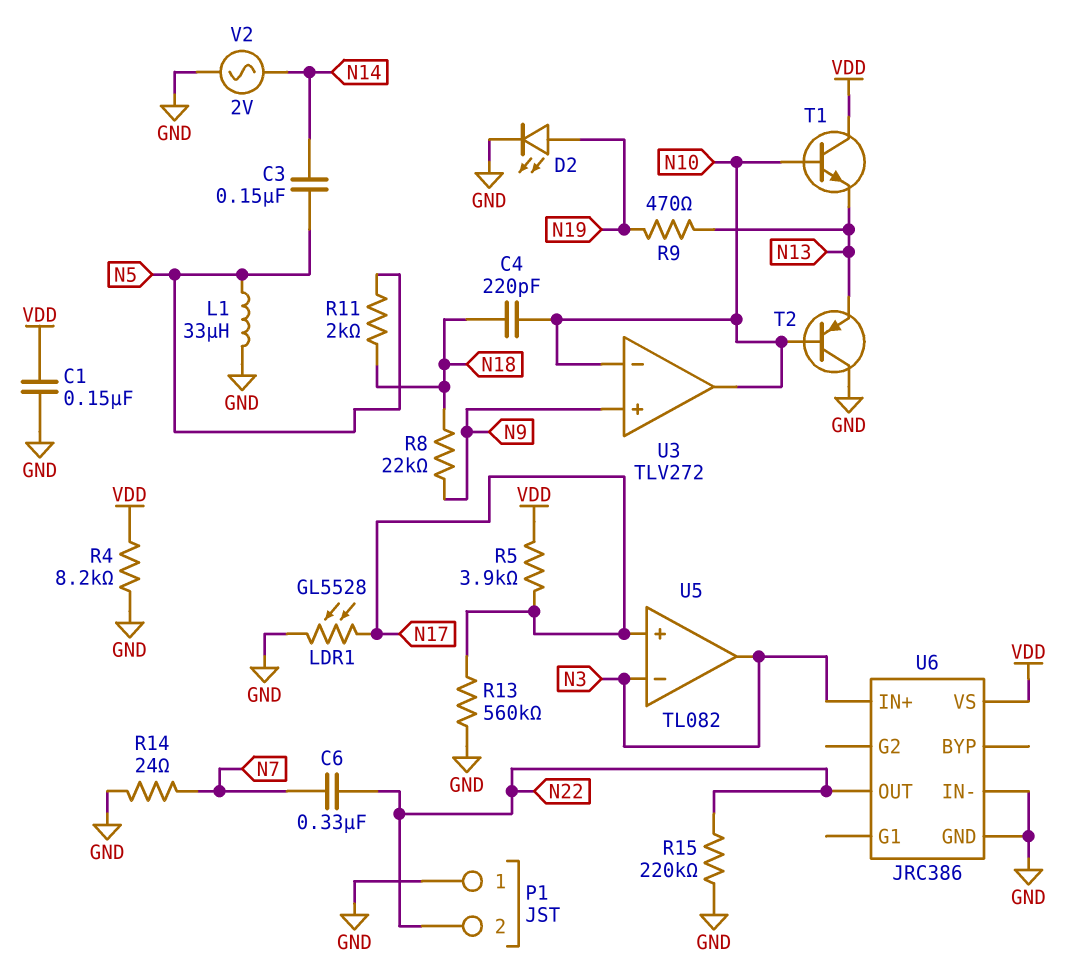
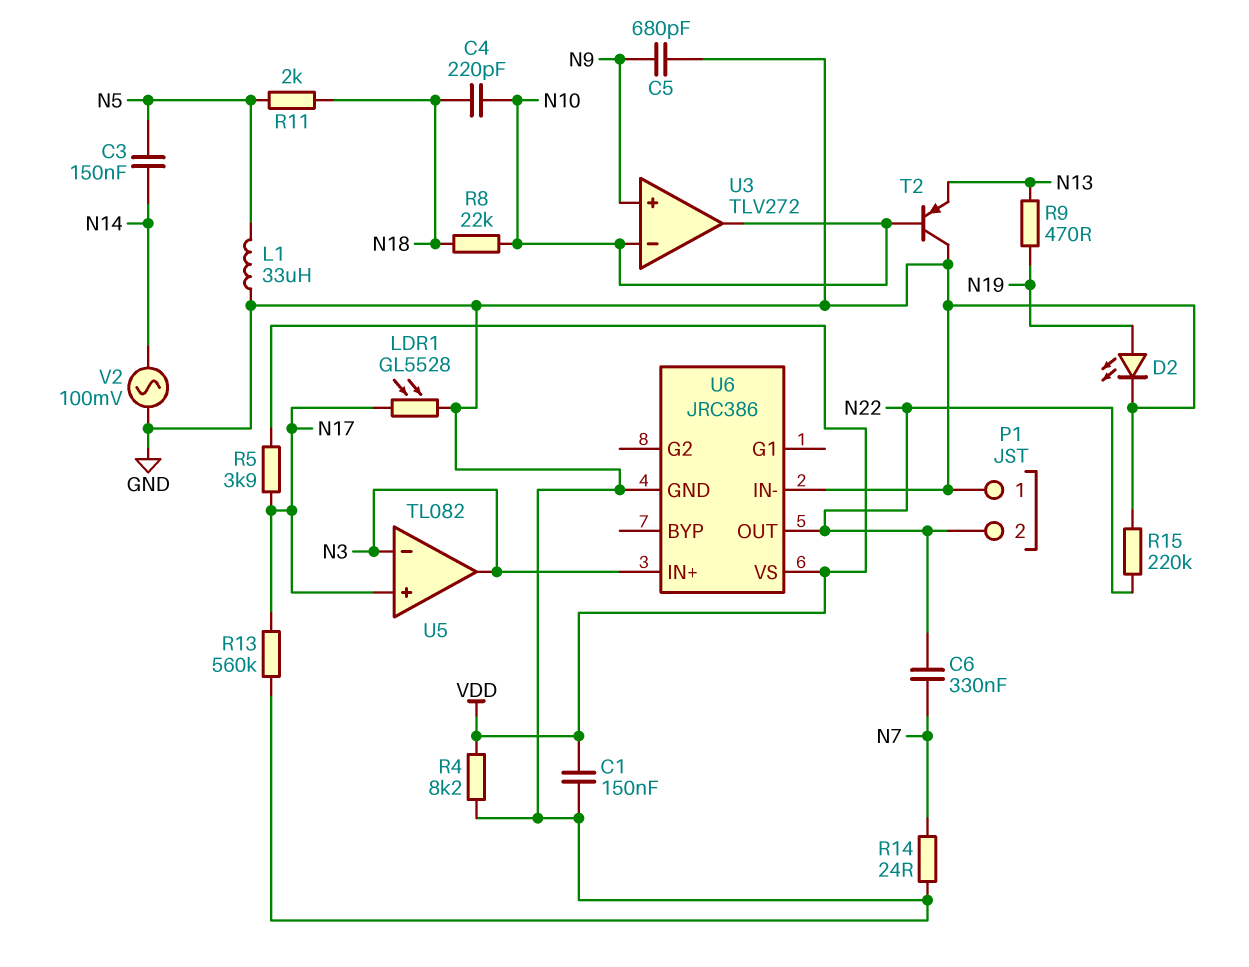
C5: none -> 680pF (GND, N9)
R8: 22k (N9, N18) -> 22k (N10, N18)
T1: NPN (B N10, C VDD, E N13) -> none
V2: AC 2V (GND, N14) -> AC 100mV (GND, N14)

